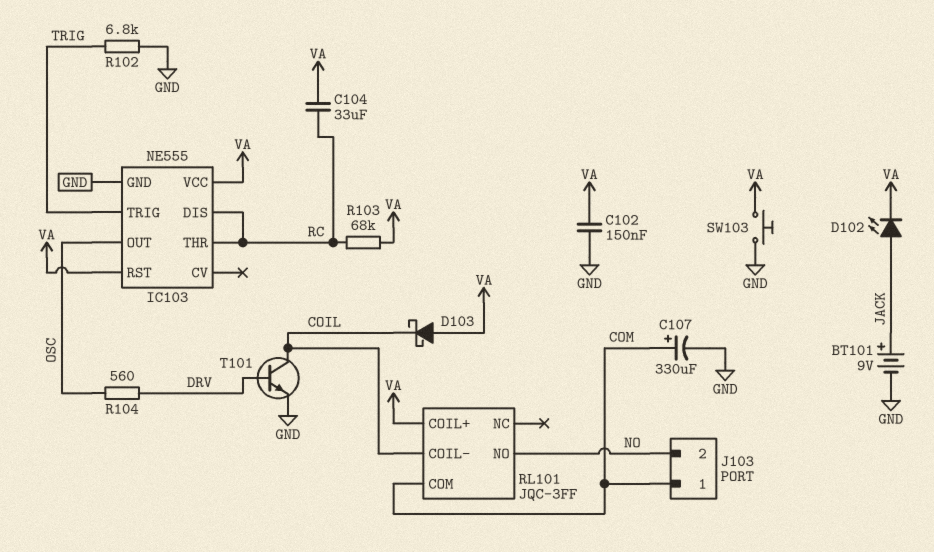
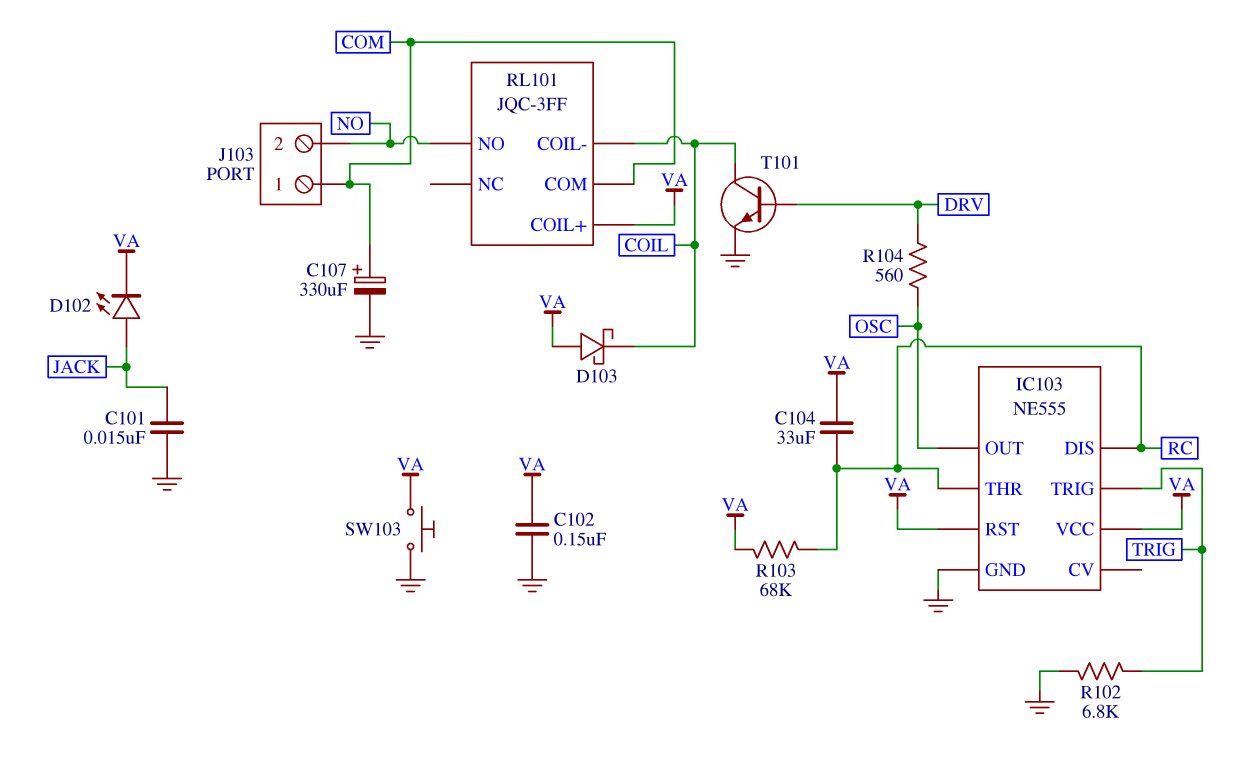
BT101: 9V (plus JACK, minus GND) -> none
C101: none -> 15nF (GND, JACK)

